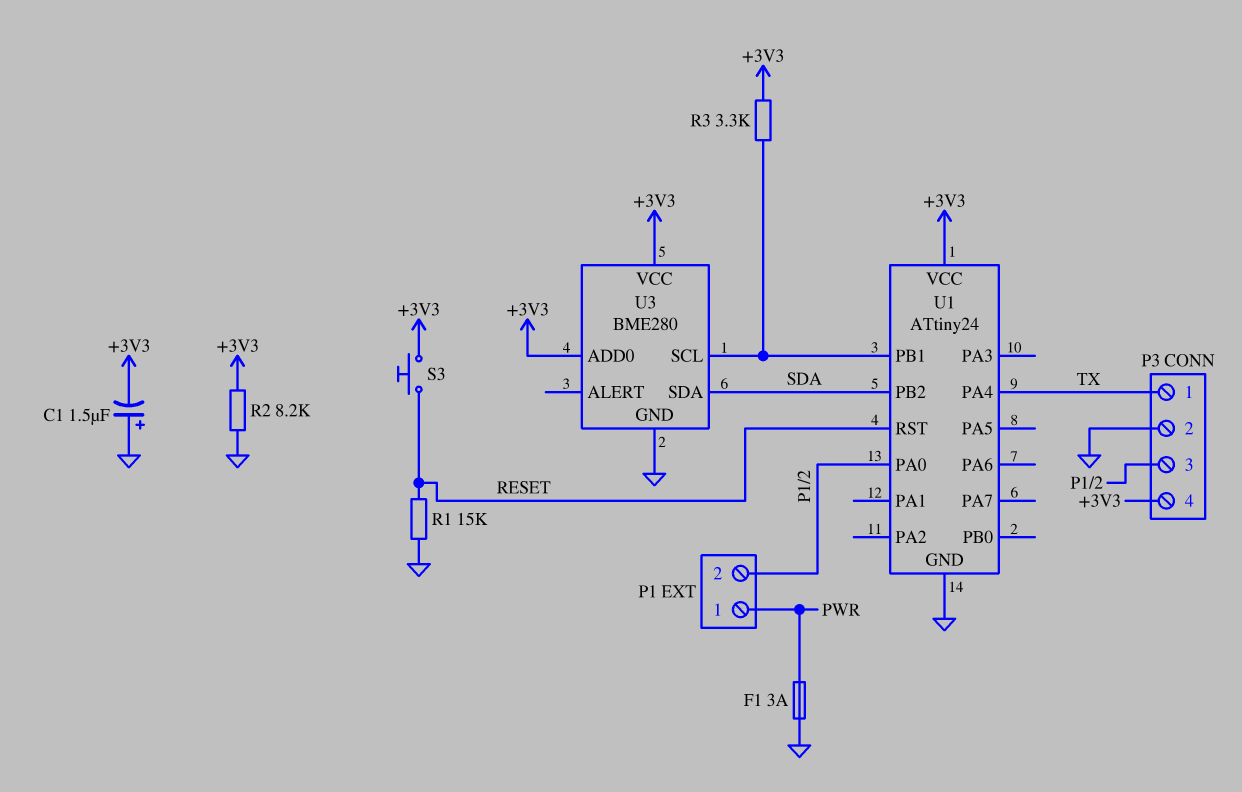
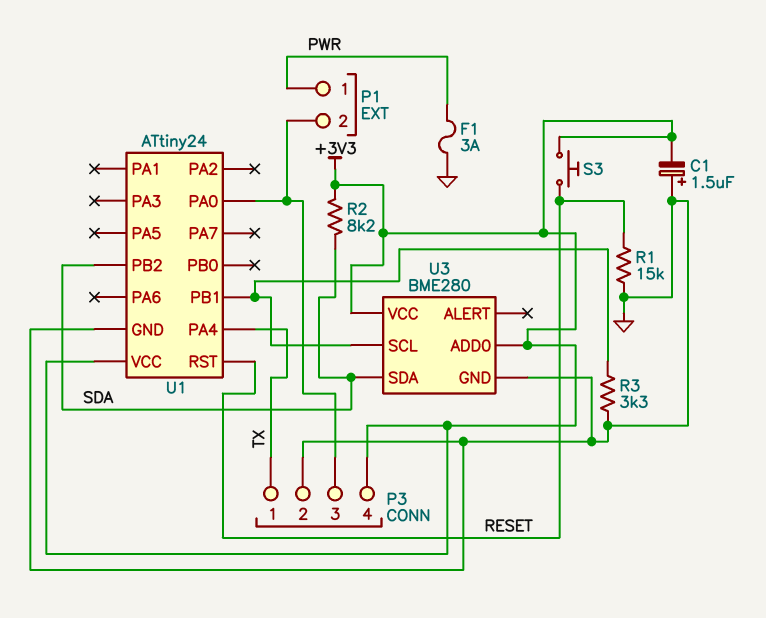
R2: 8.2k (+3V3, GND) -> 8.2k (+3V3, SDA)
R3: 3.3k (+3V3, U1/PB1) -> 3.3k (GND, U1/PB1)

